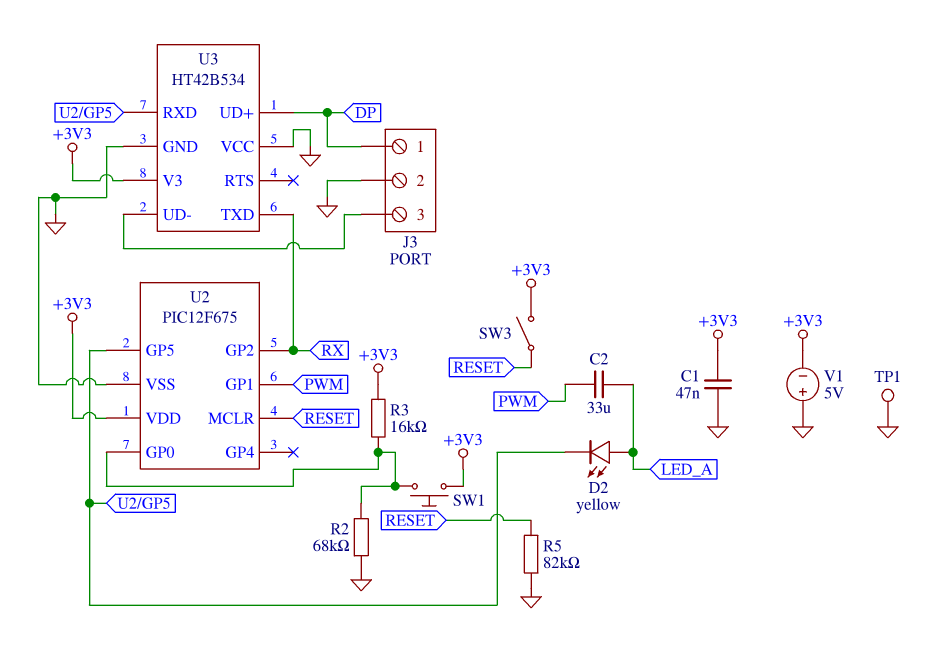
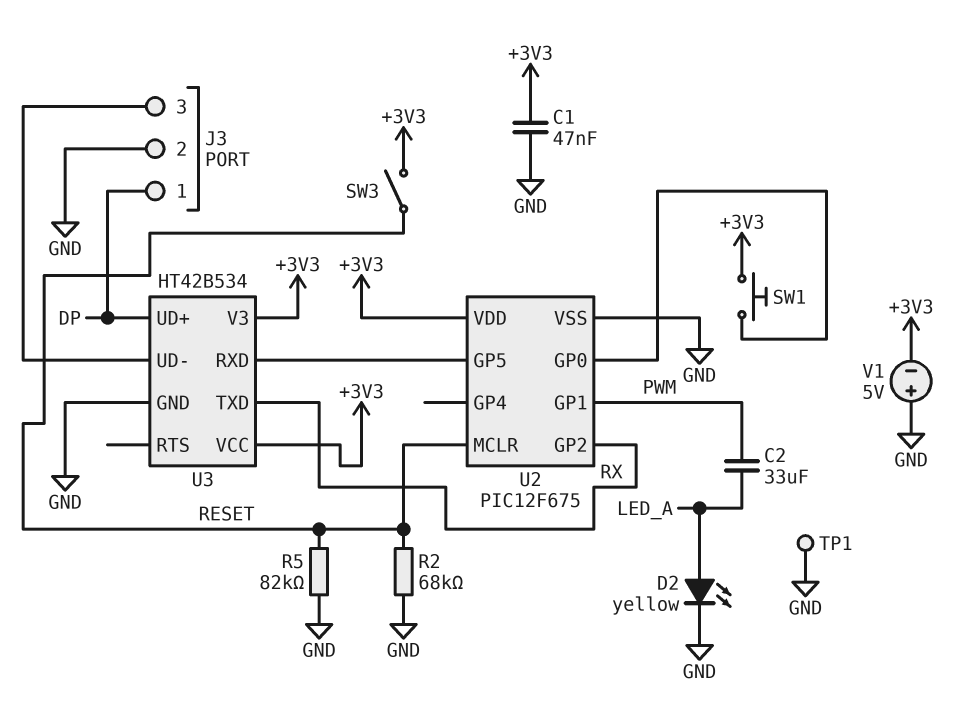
D2: LED yellow (A LED_A, K U2/GP5) -> LED yellow (A LED_A, K GND)
R2: 68k (GND, U2/GP0) -> 68k (GND, RESET)
R3: 16k (+3V3, U2/GP0) -> none
U3 pin VCC: GND -> +3V3

